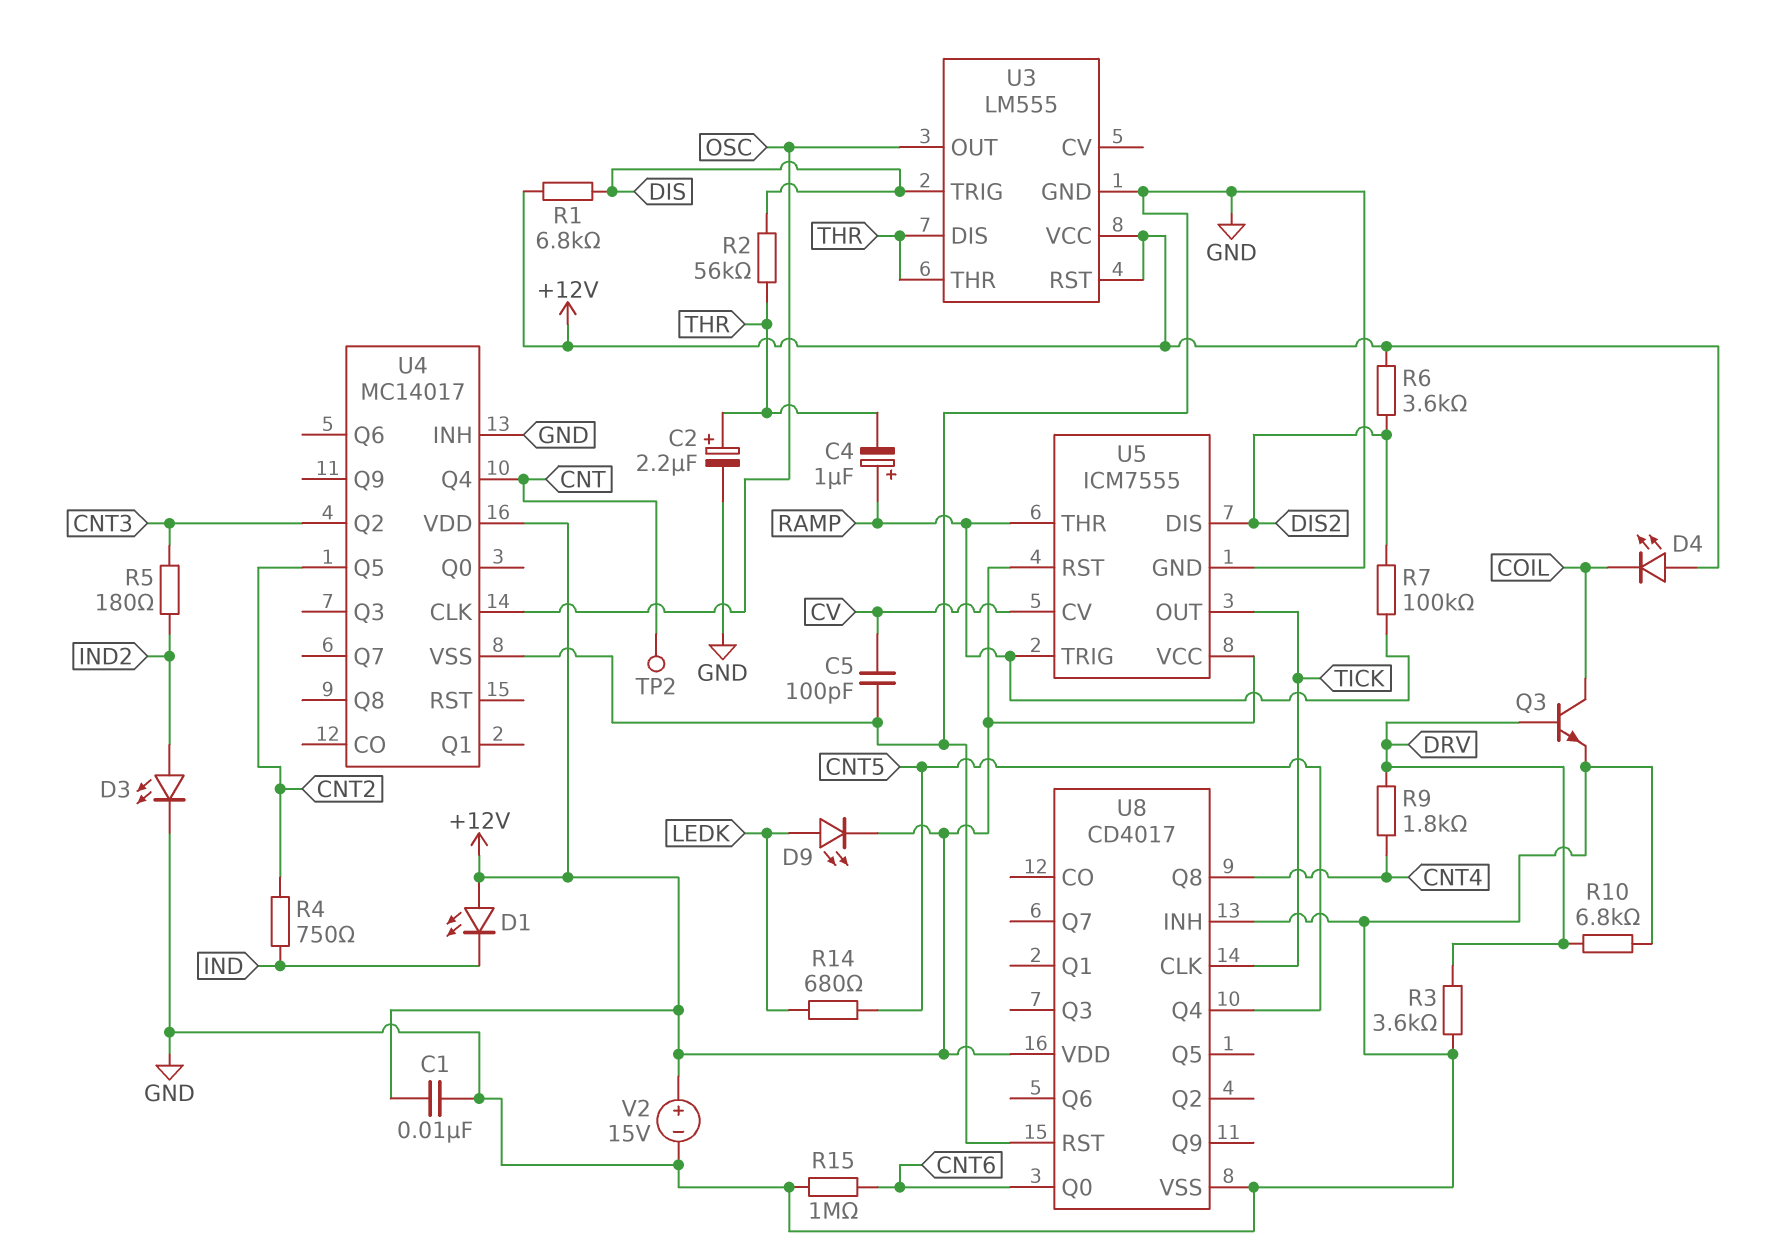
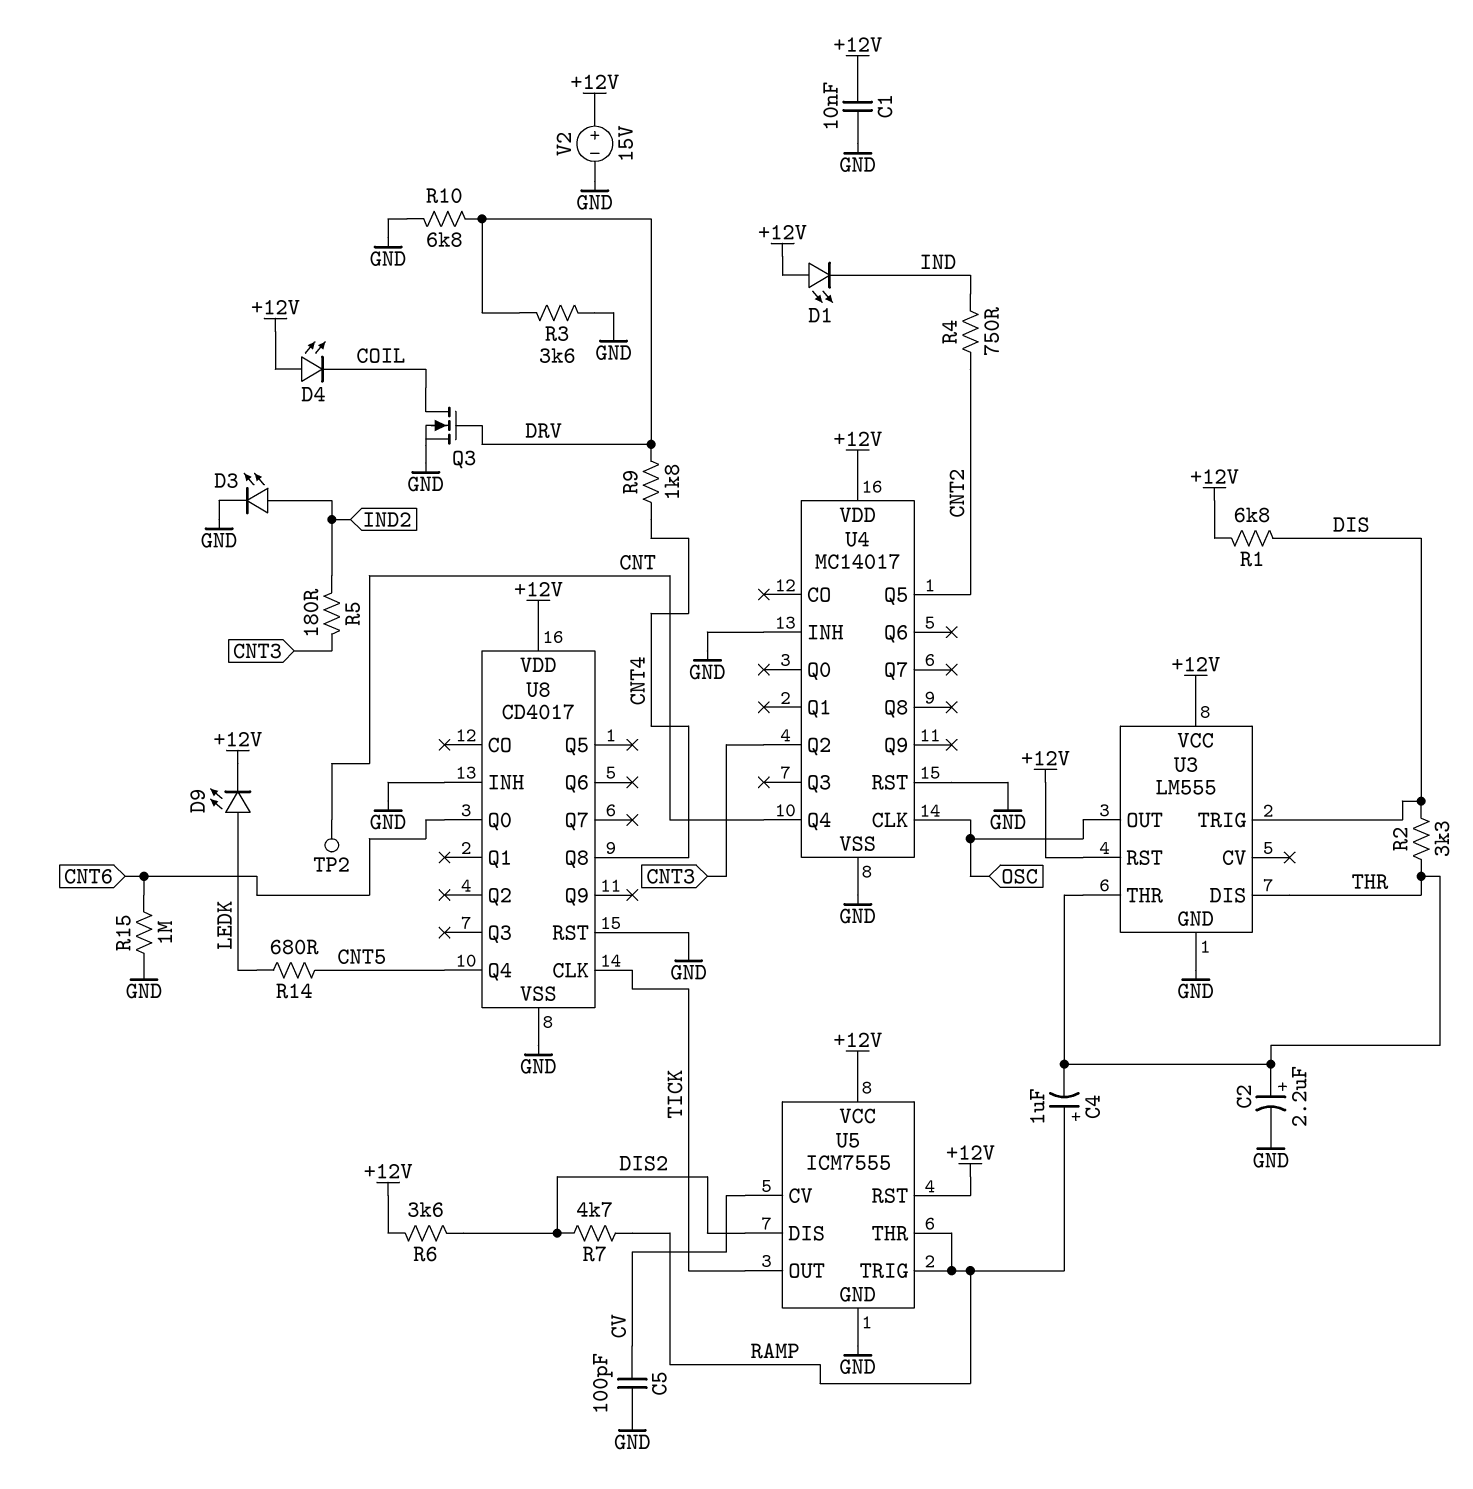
Q3: NPN (B DRV, C COIL, E GND) -> NMOS (G DRV, D COIL, S GND)
R2: 56k (DIS, THR) -> 3.3k (DIS, THR)
R7: 100k (DIS2, RAMP) -> 4.7k (DIS2, RAMP)
U4 pin RST: none -> GND

